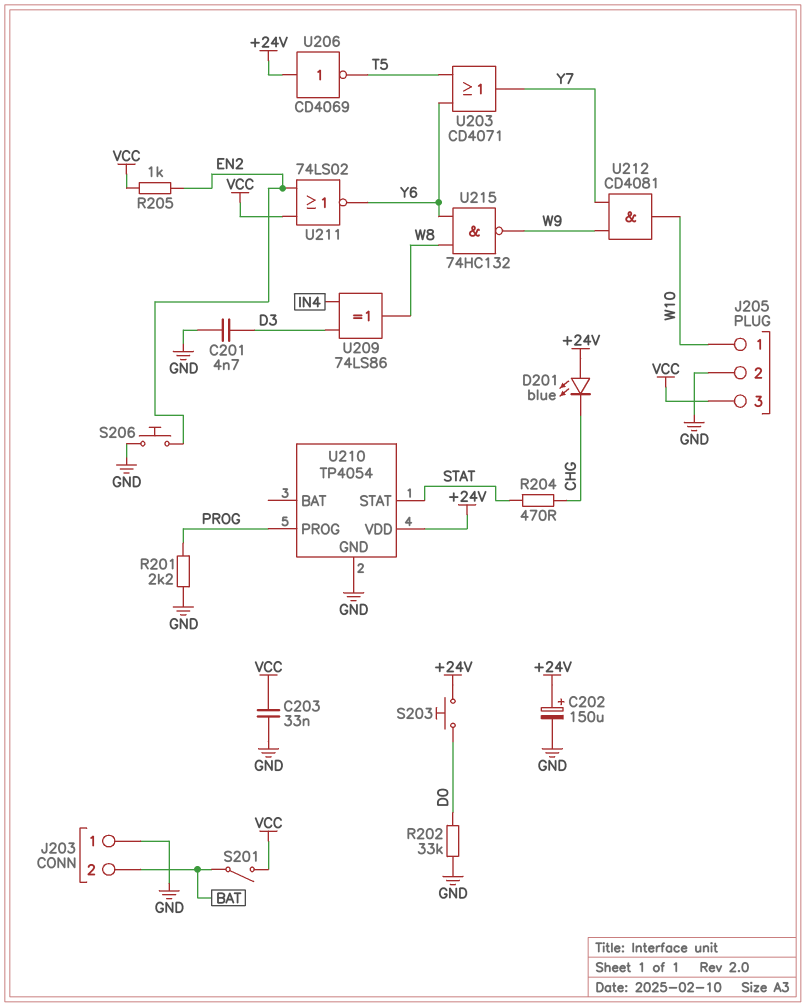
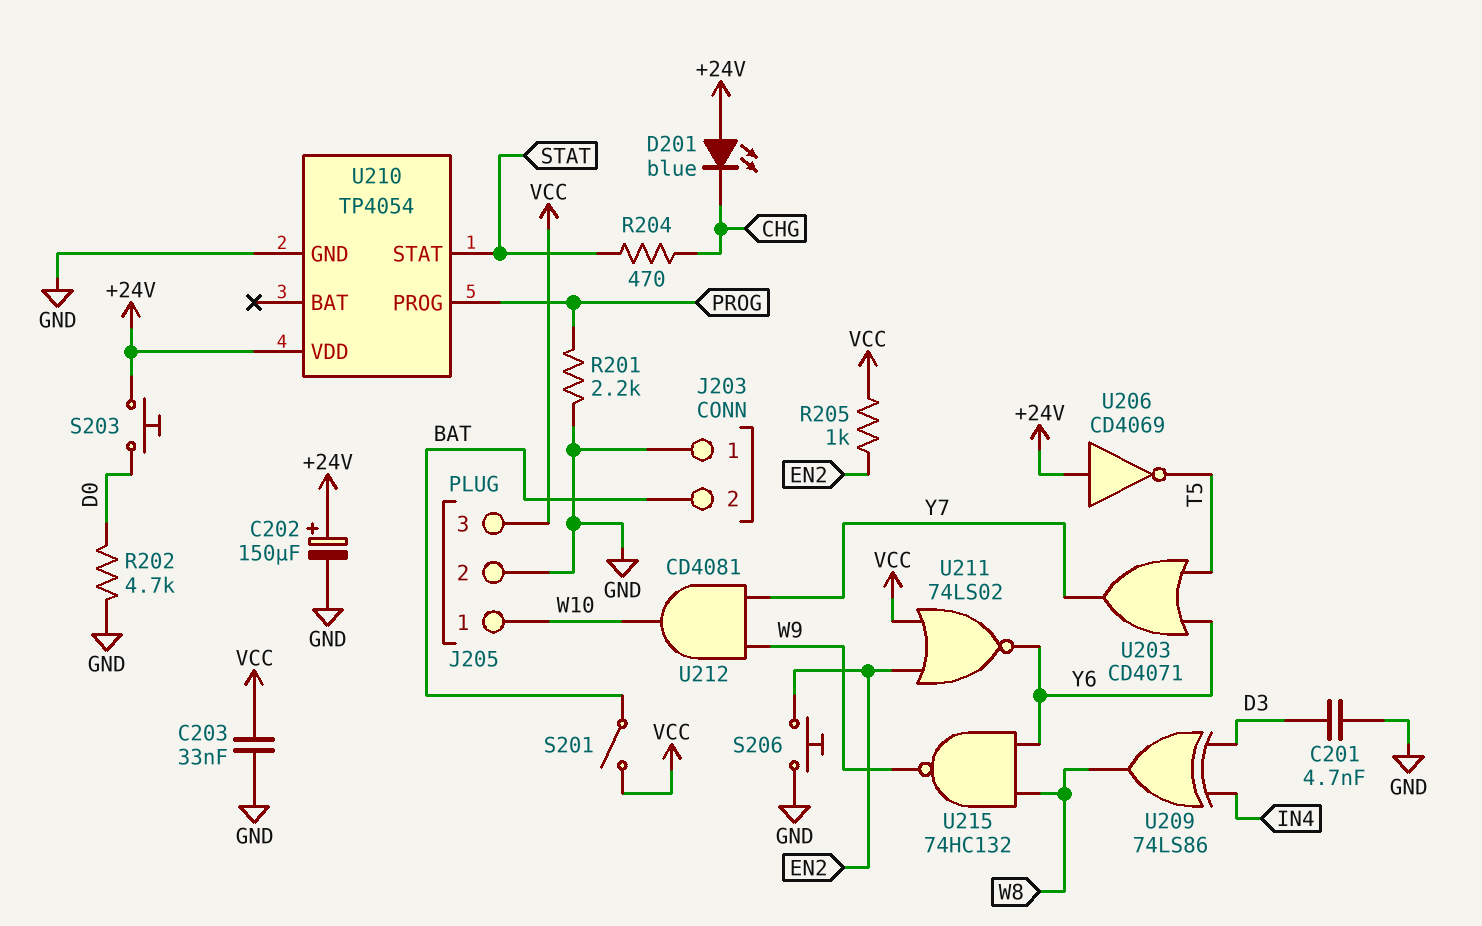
R202: 33k (D0, GND) -> 4.7k (D0, GND)

